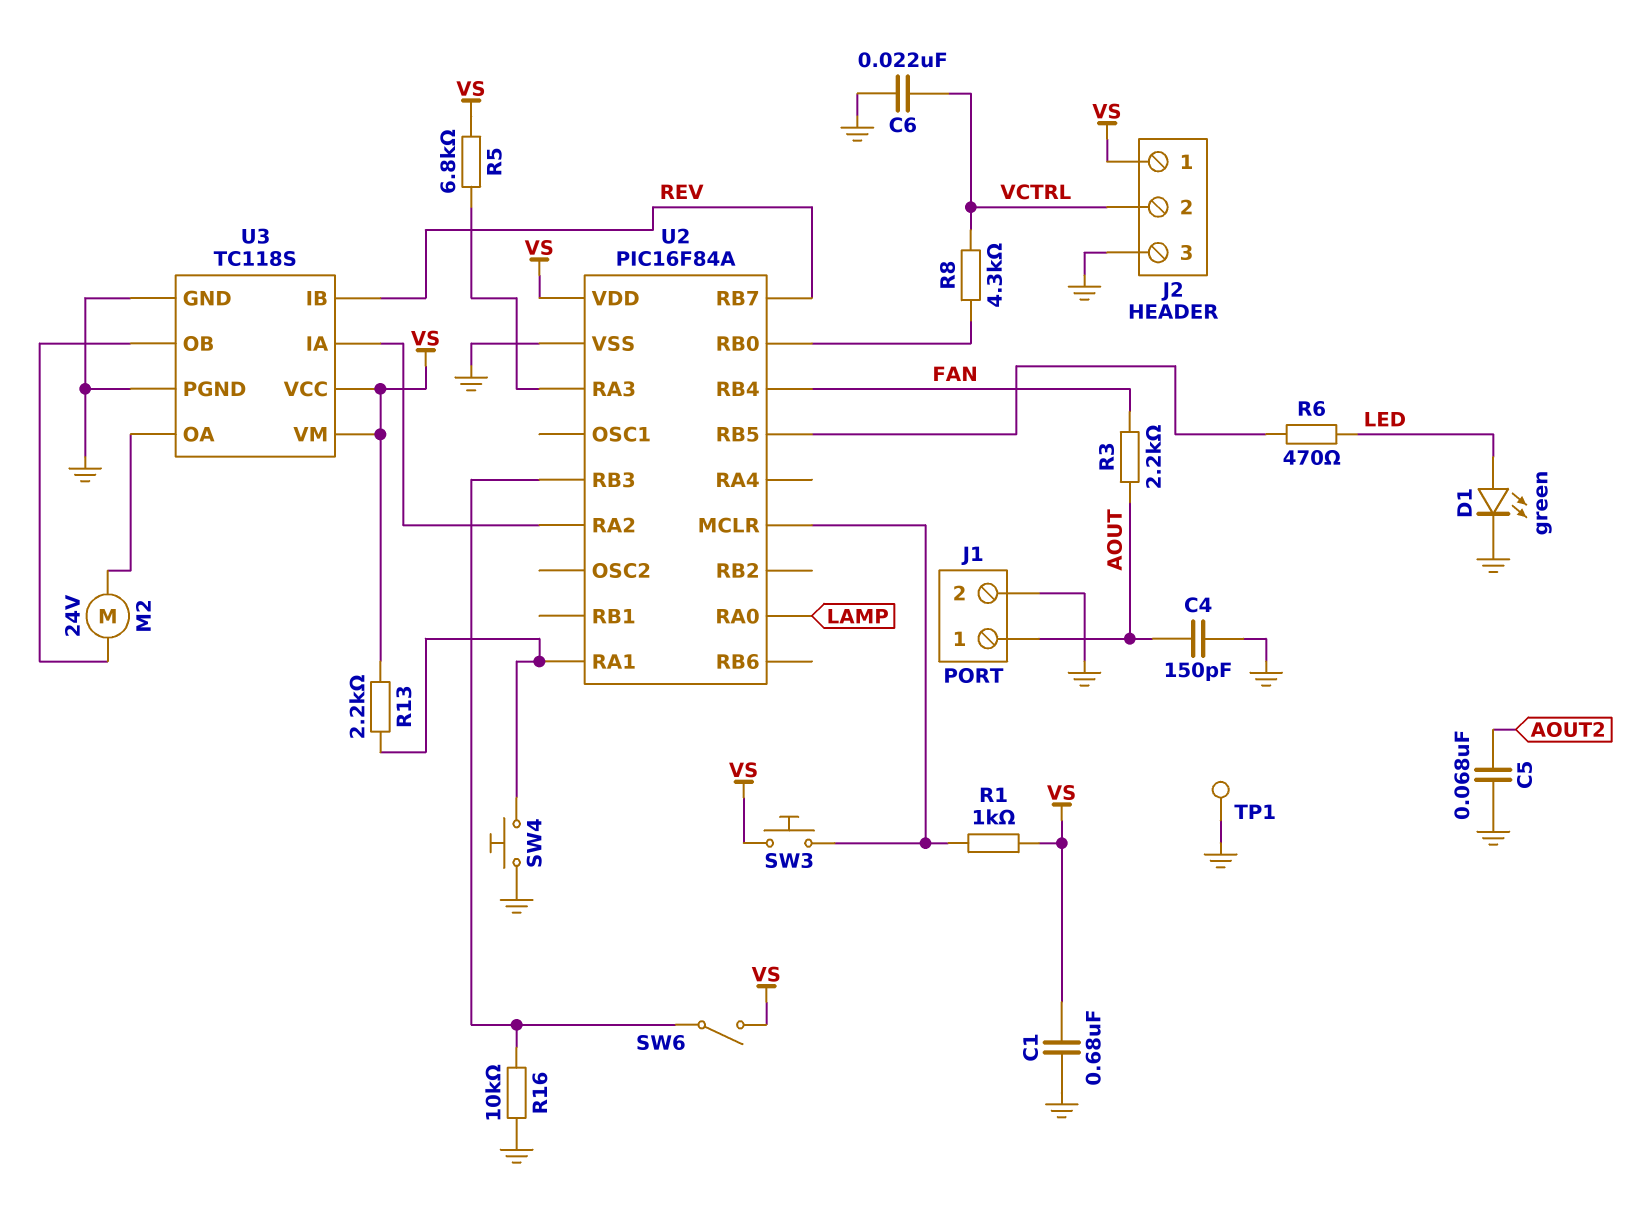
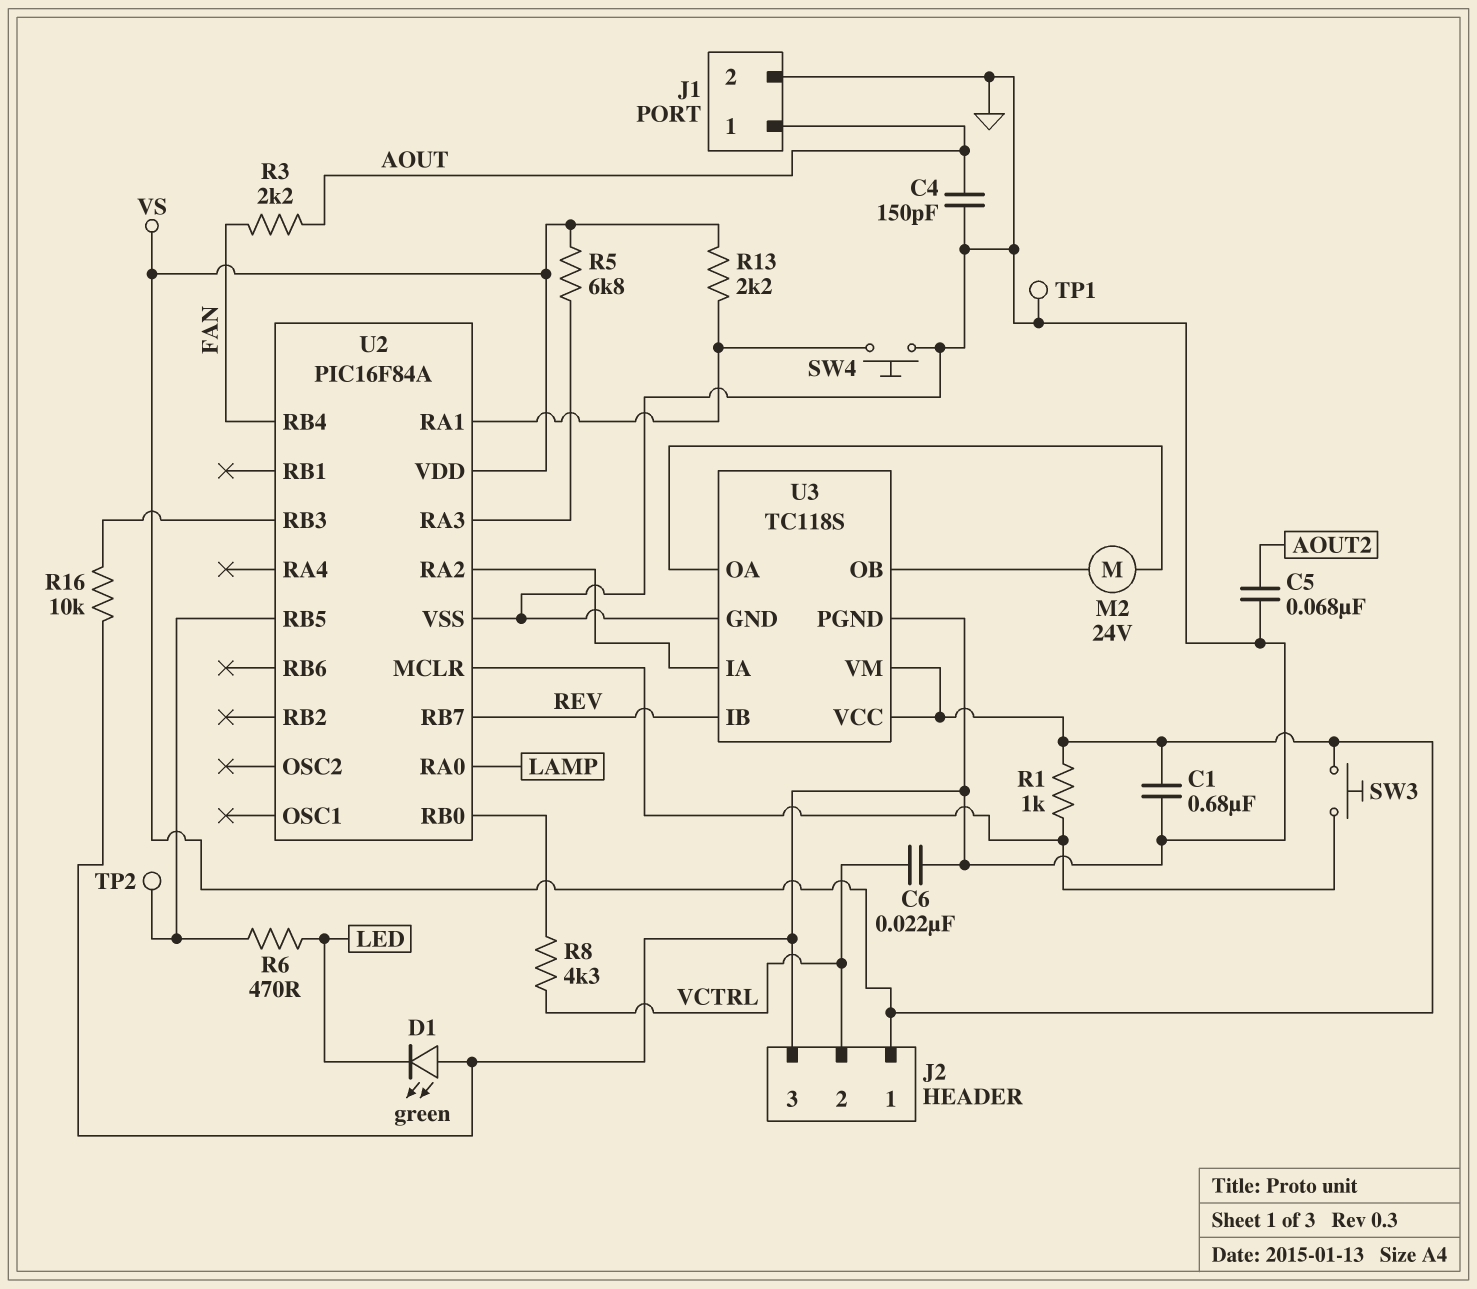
D1: LED green (A LED, K GND) -> LED green (A GND, K LED)
SW6: switch (U2/RB3, VS) -> none
TP2: none -> test point (U2/RB5)

